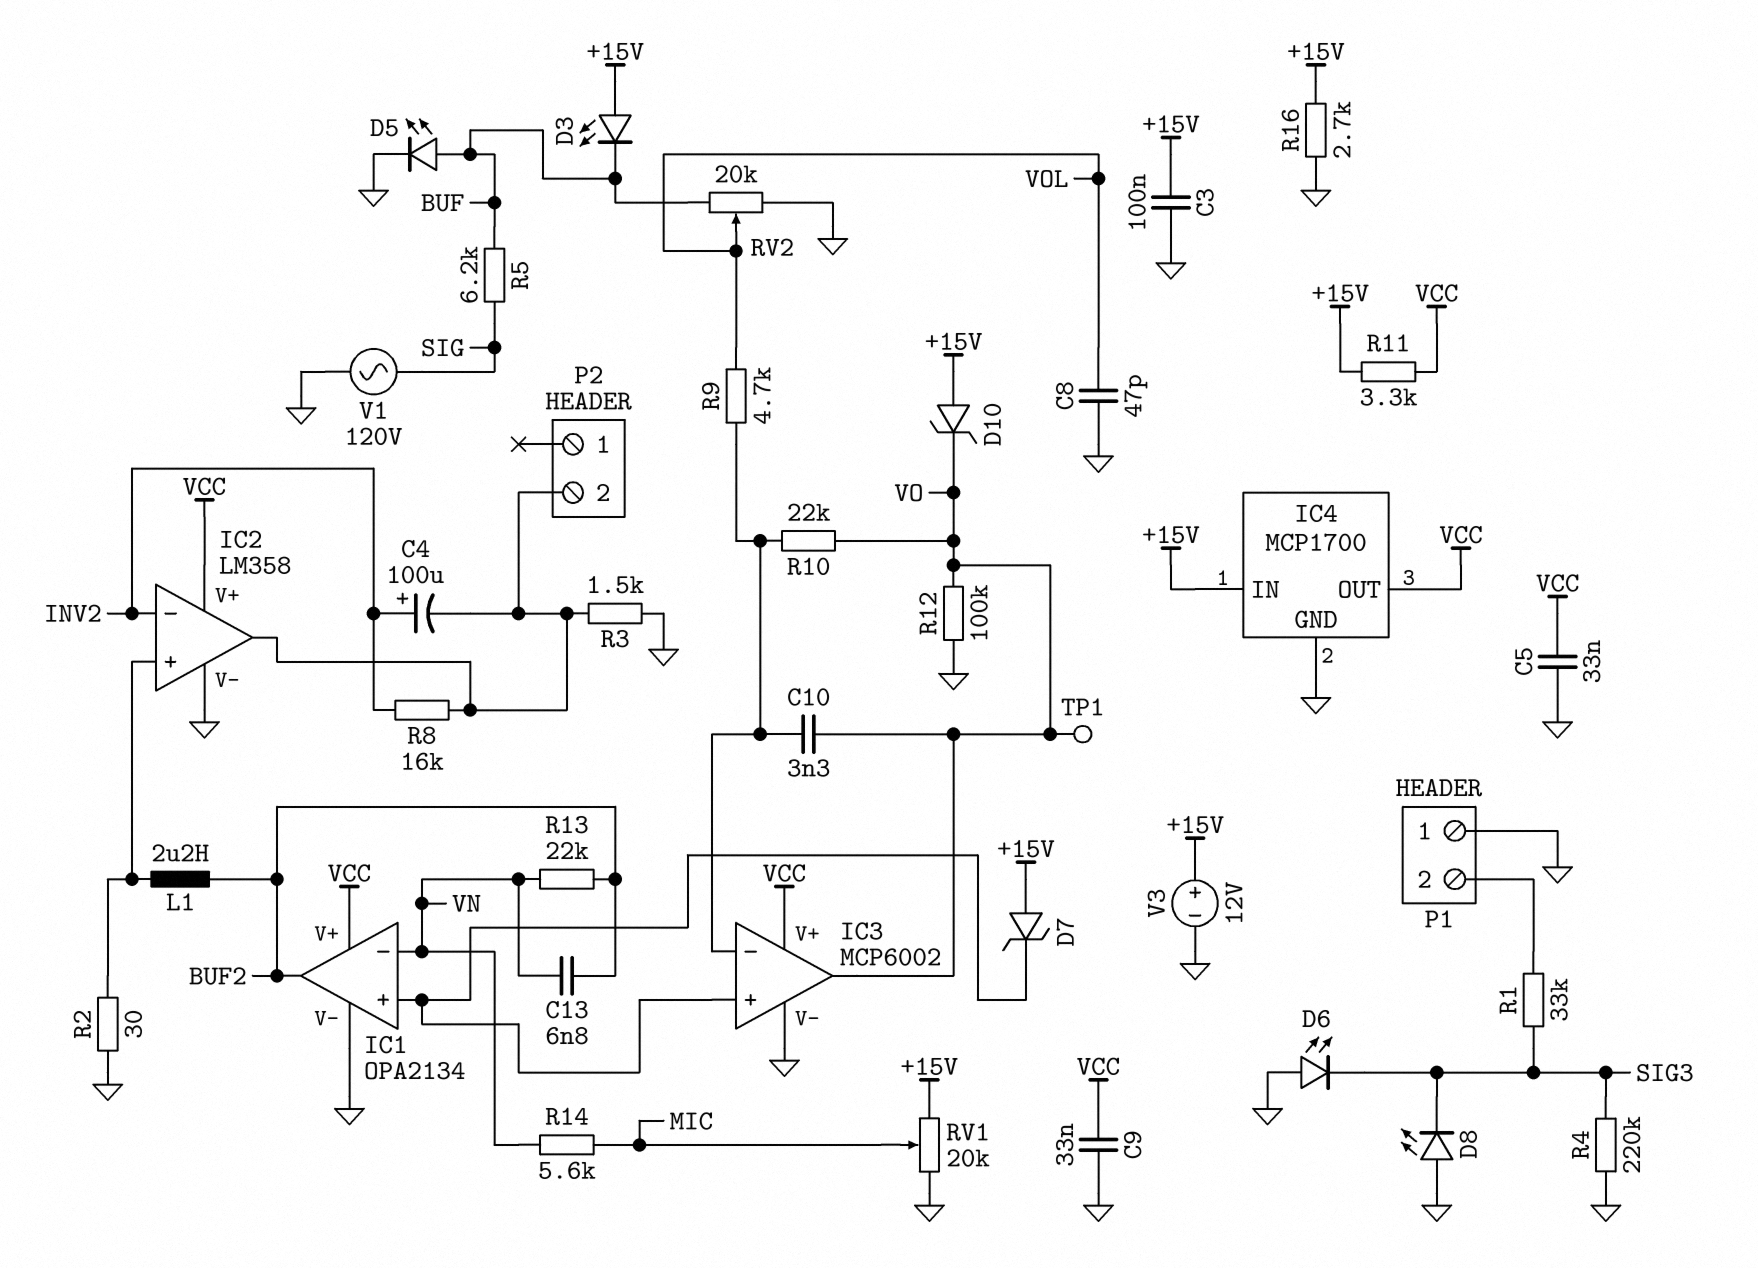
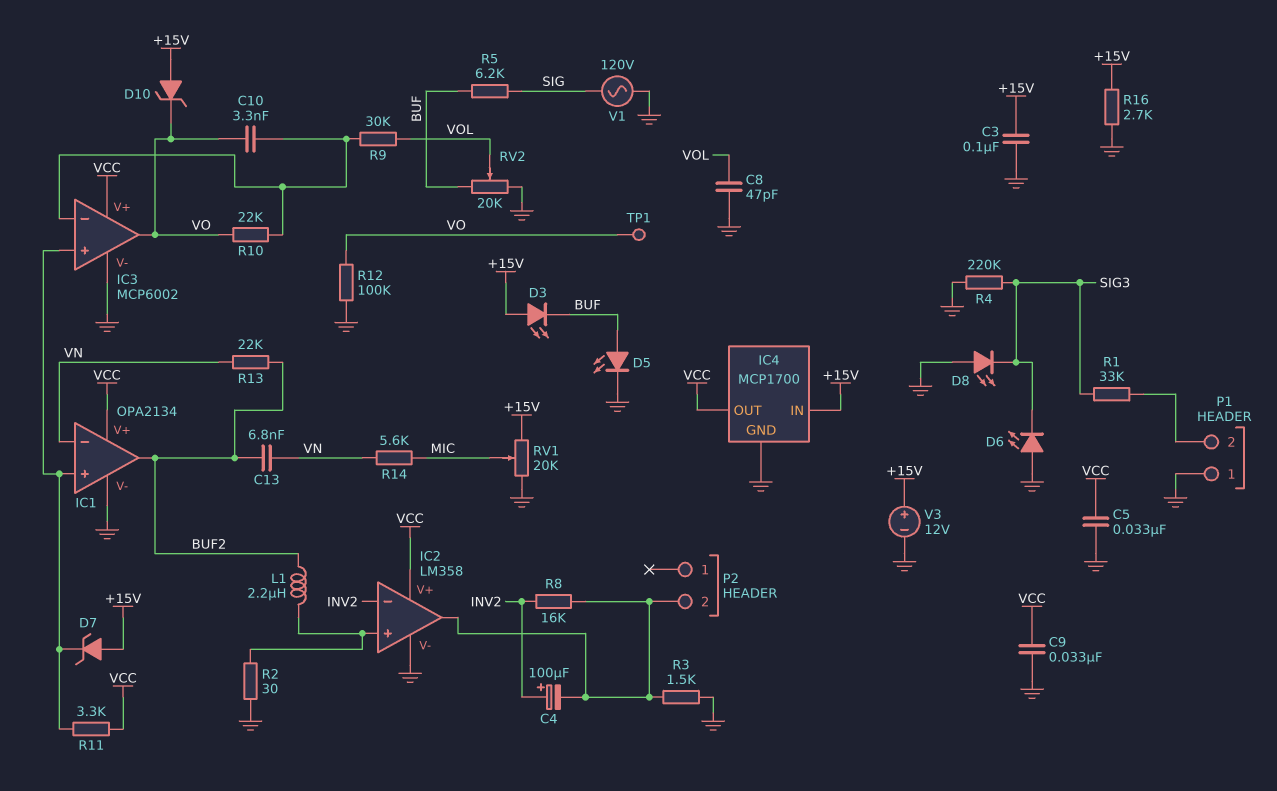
R9: 4.7k (IC3/in-, VOL) -> 30k (IC3/in-, VOL)
R11: 3.3k (+15V, VCC) -> 3.3k (IC1/in+, VCC)

